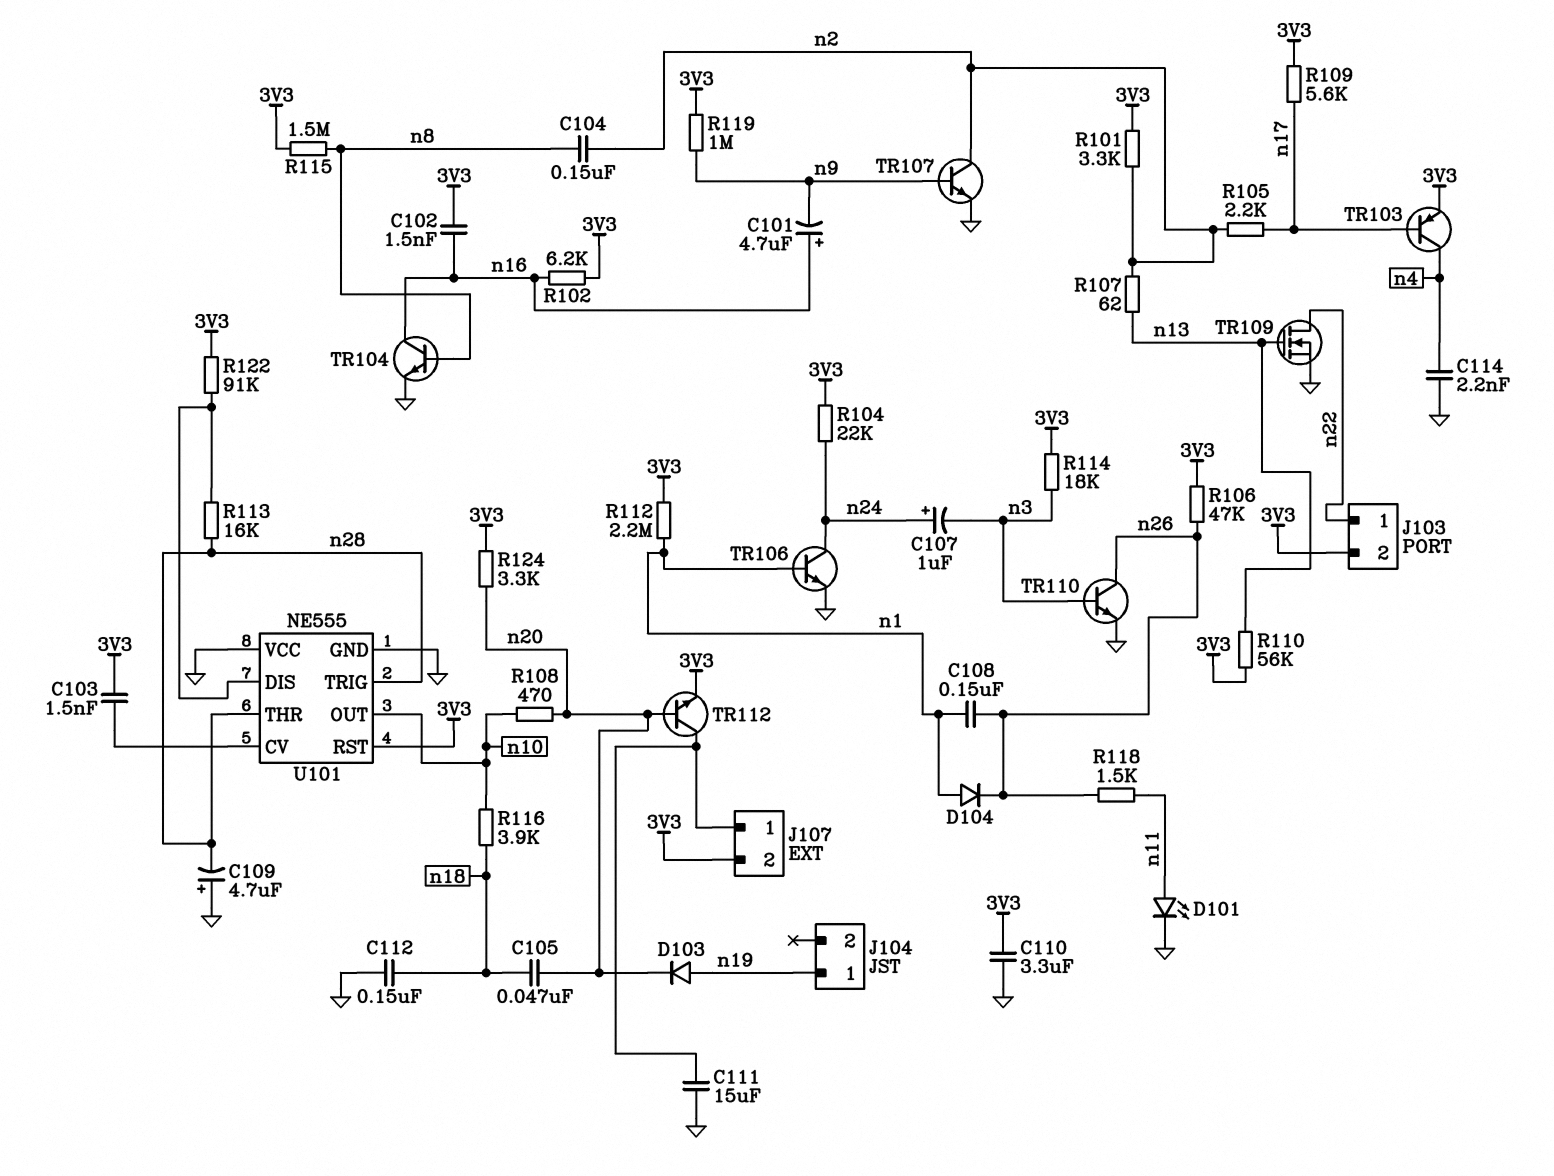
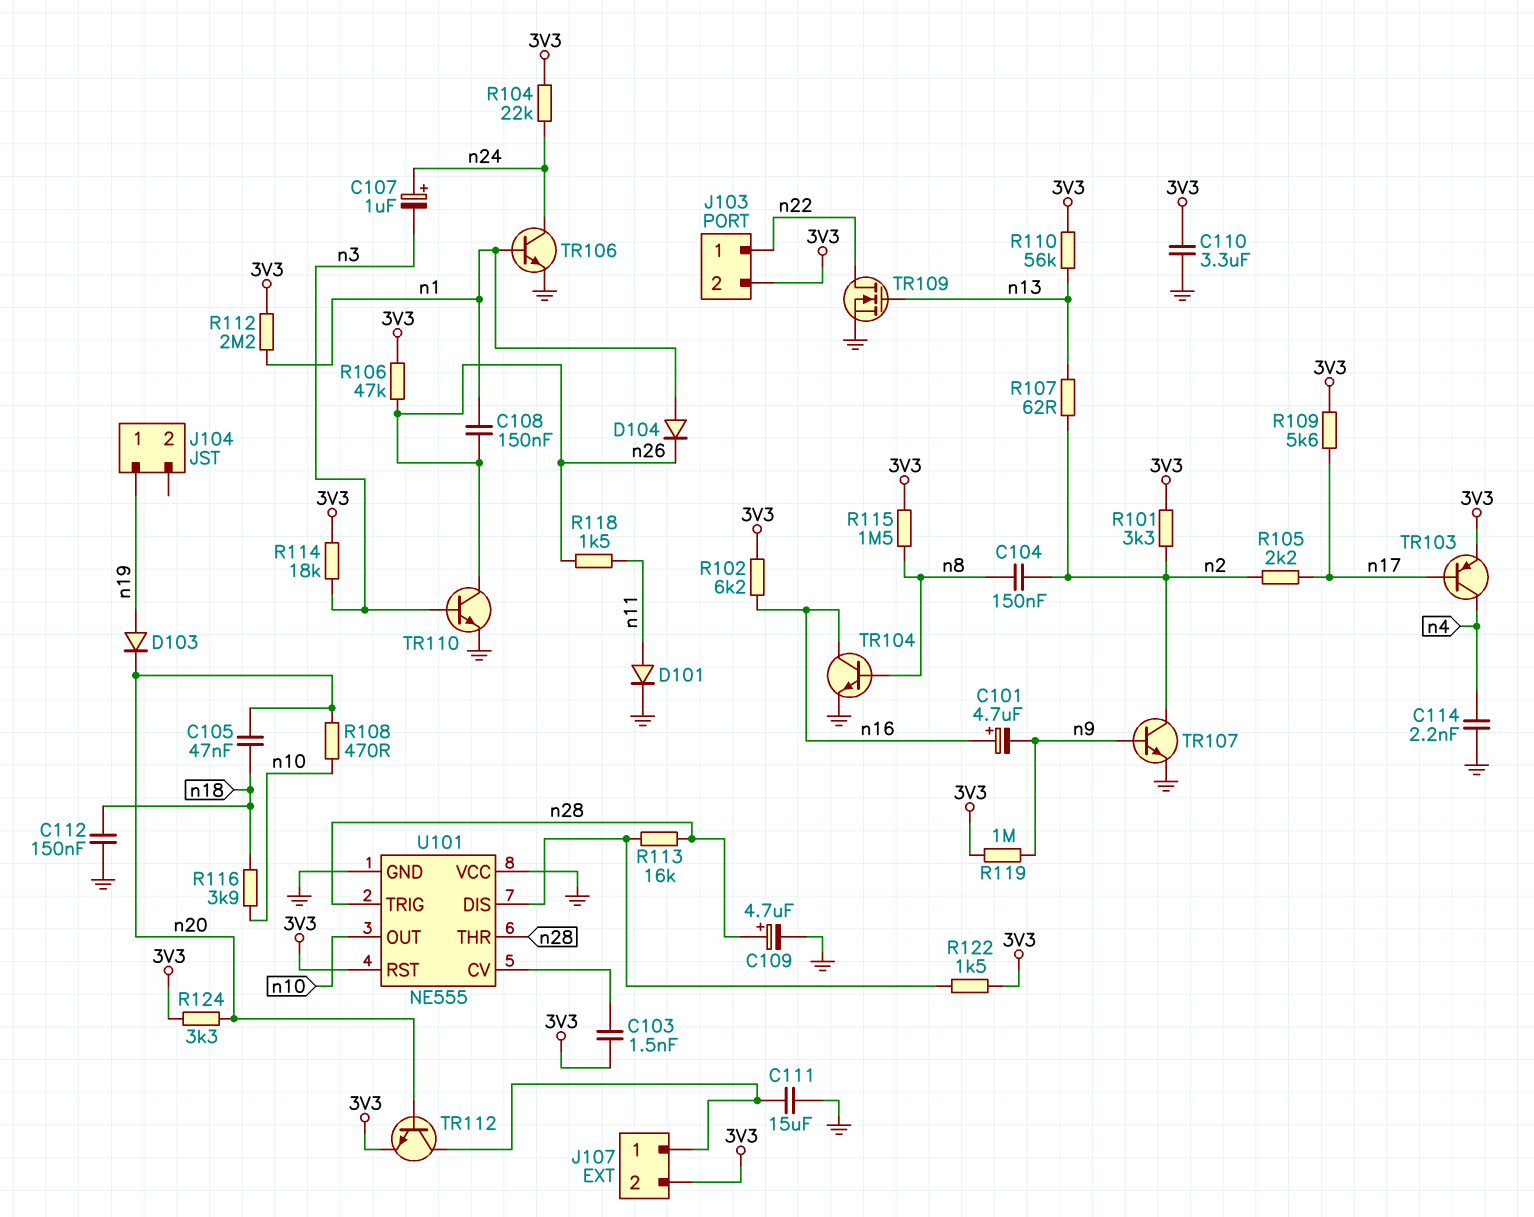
C102: 1.5nF (3V3, n16) -> none
C109: 4.7uF (plus GND, minus n28) -> 4.7uF (plus n28, minus GND)
D101: LED (A n11, K GND) -> diode (A n11, K GND)
R122: 91k (3V3, U101/DIS) -> 1.5k (3V3, U101/DIS)

